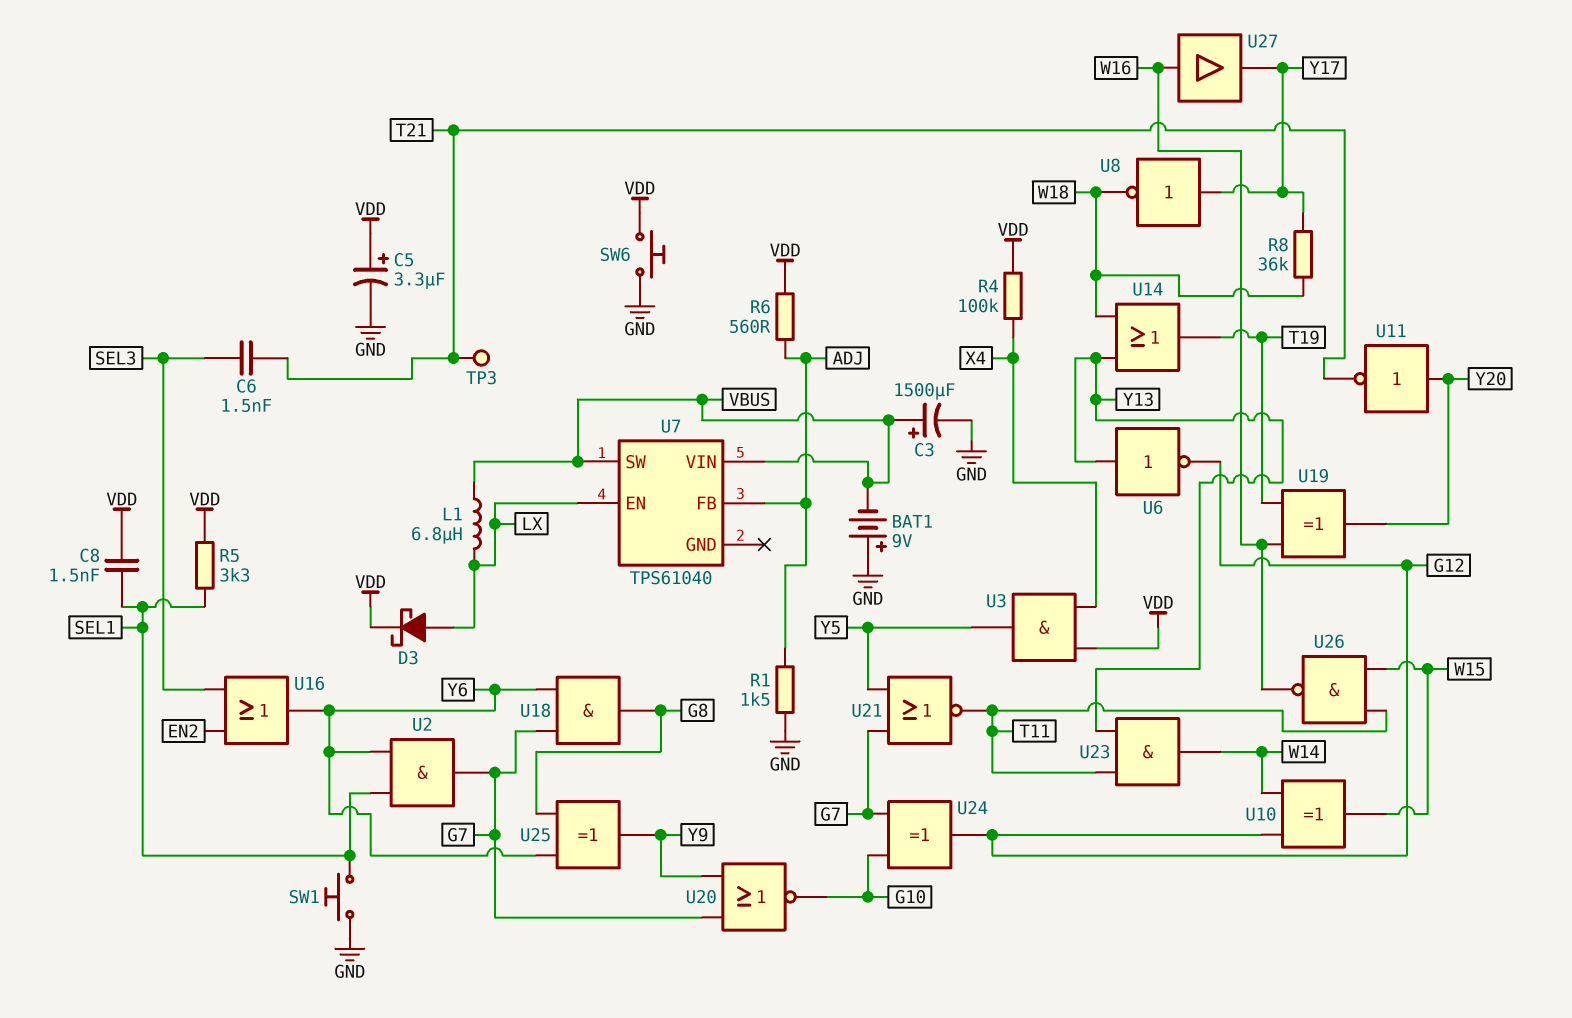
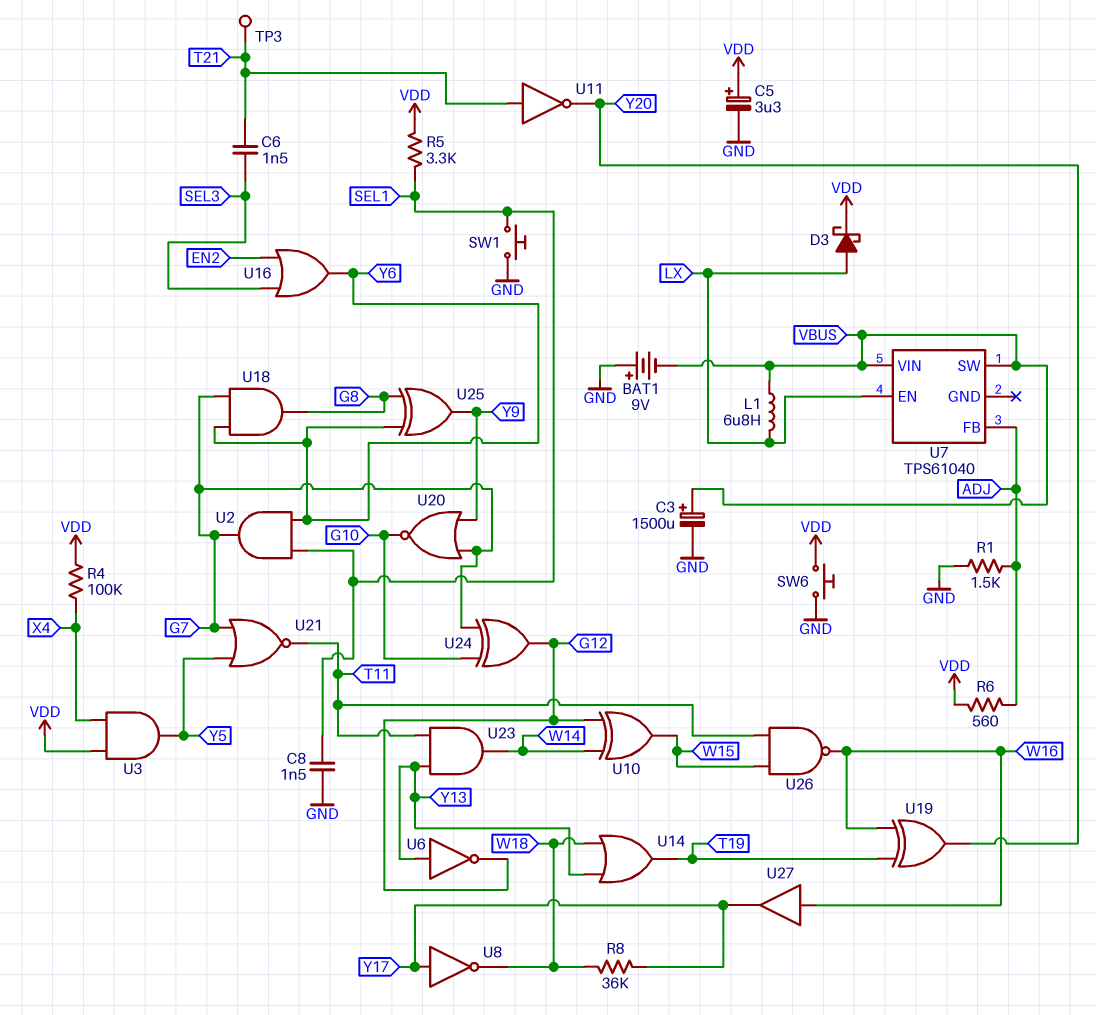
C8: 1.5nF (SEL1, VDD) -> 1.5nF (GND, SEL1)
U11: NOT (in Y20, out T21) -> NOT (in T21, out Y20)

